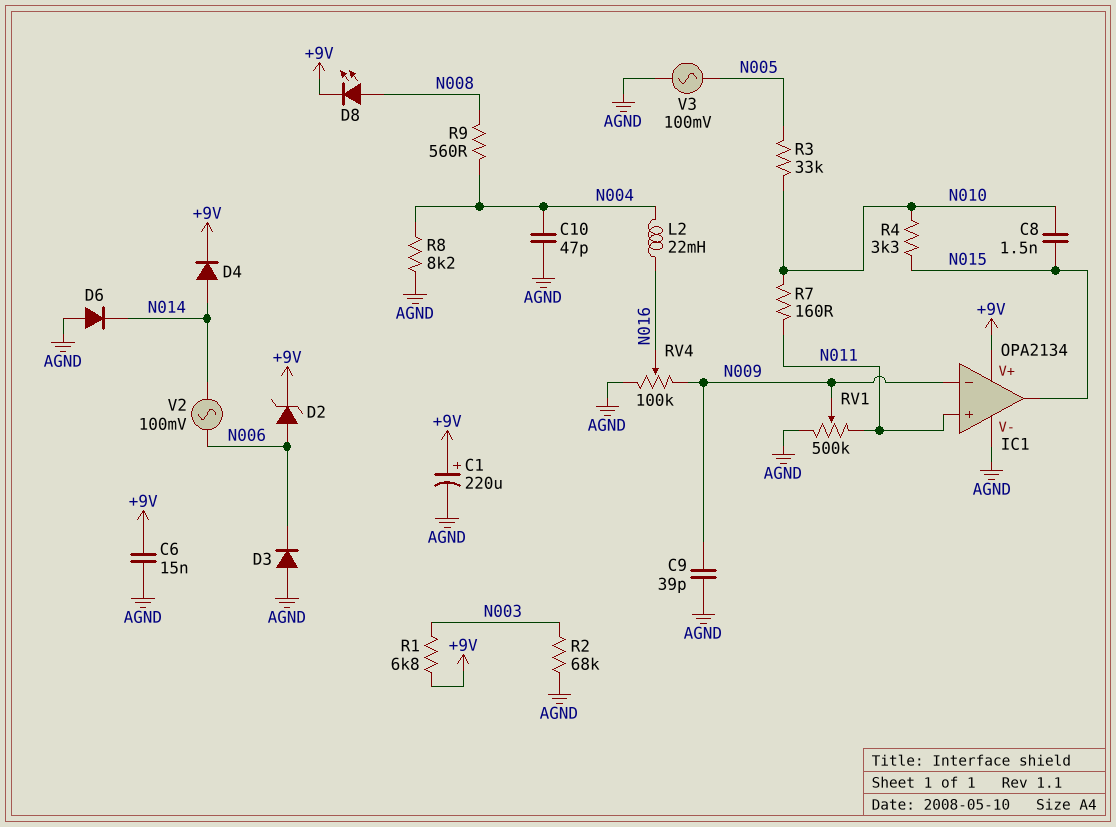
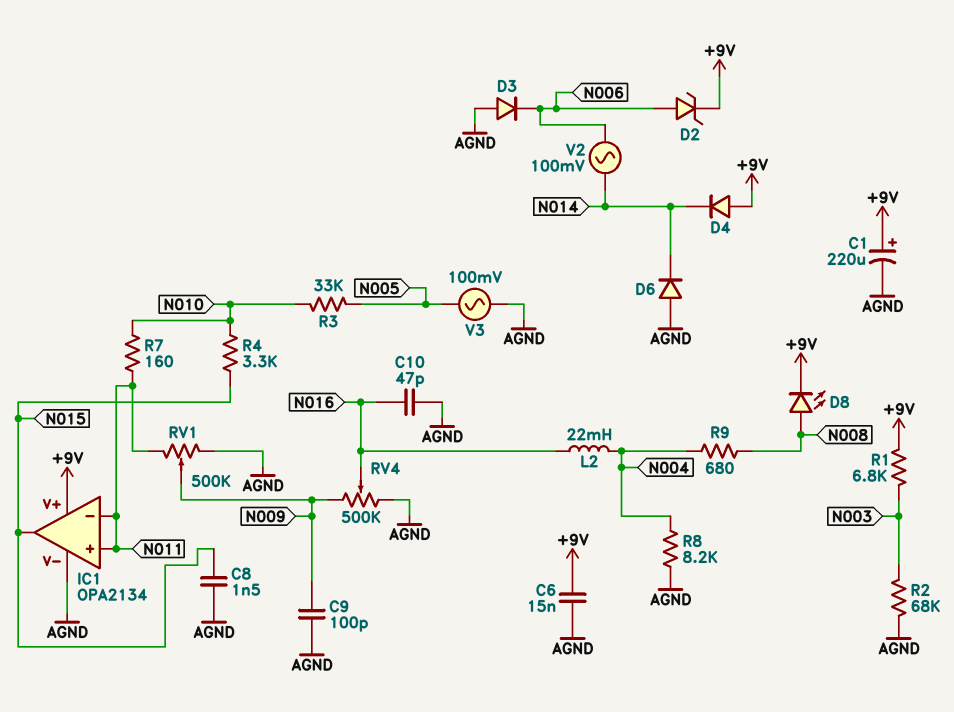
C8: 1.5nF (N010, N015) -> 1.5nF (AGND, N015)
C9: 39pF (AGND, N009) -> 100pF (AGND, N009)
C10: 47pF (AGND, N004) -> 47pF (AGND, N016)
D4: diode (A N014, K +9V) -> diode (A +9V, K N014)
IC1 pin in-: N009 -> N011
R9: 560 (N004, N008) -> 680 (N004, N008)
RV4: 100k (AGND, N009, wiper N016) -> 500k (AGND, N009, wiper N016)

